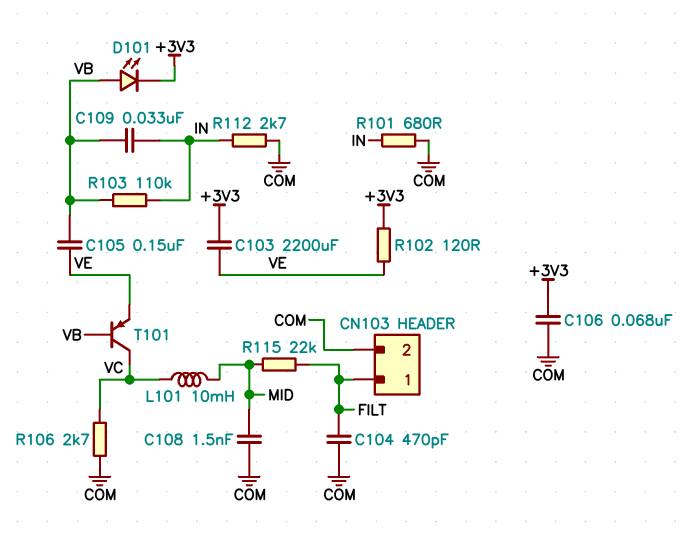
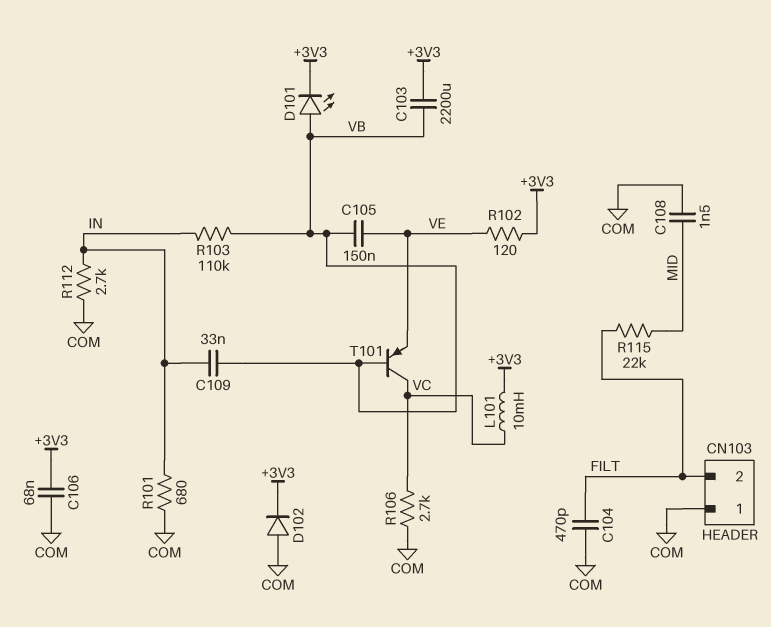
C103: 2200uF (+3V3, VE) -> 2200uF (+3V3, VB)
CN103 pin 1: FILT -> COM
CN103 pin 2: COM -> FILT
D102: none -> diode (A COM, K +3V3)
L101: 10mH (MID, VC) -> 10mH (+3V3, VC)

